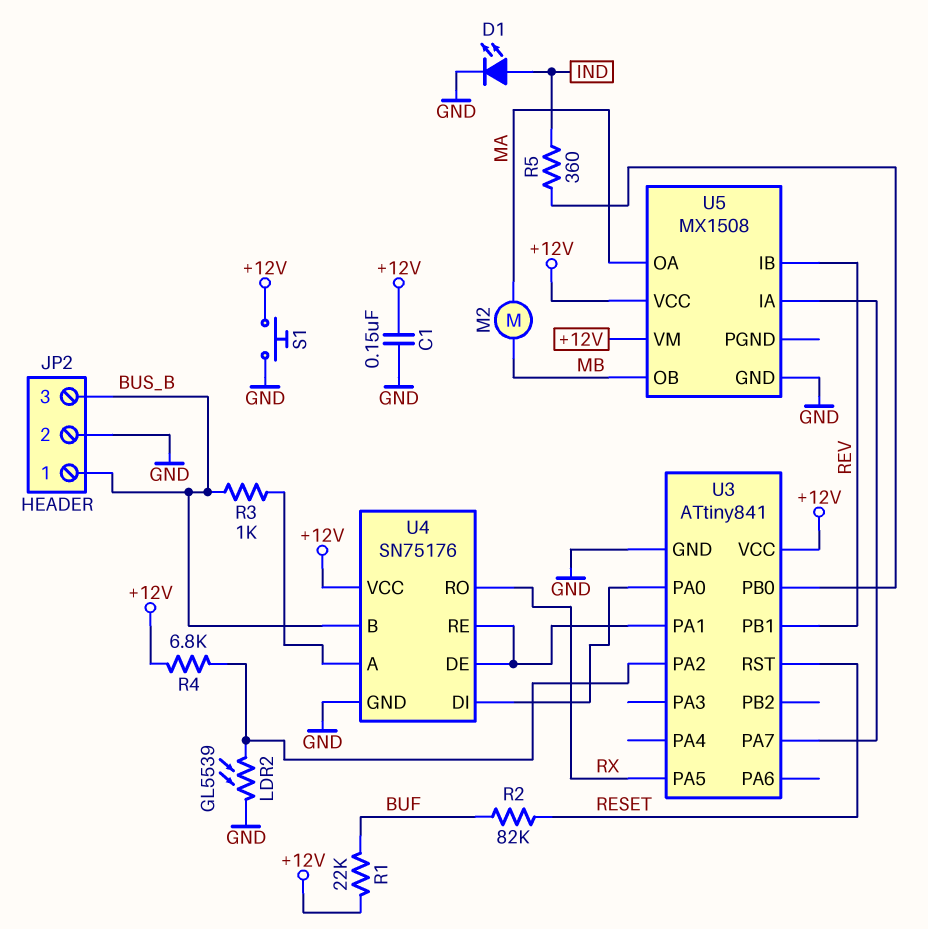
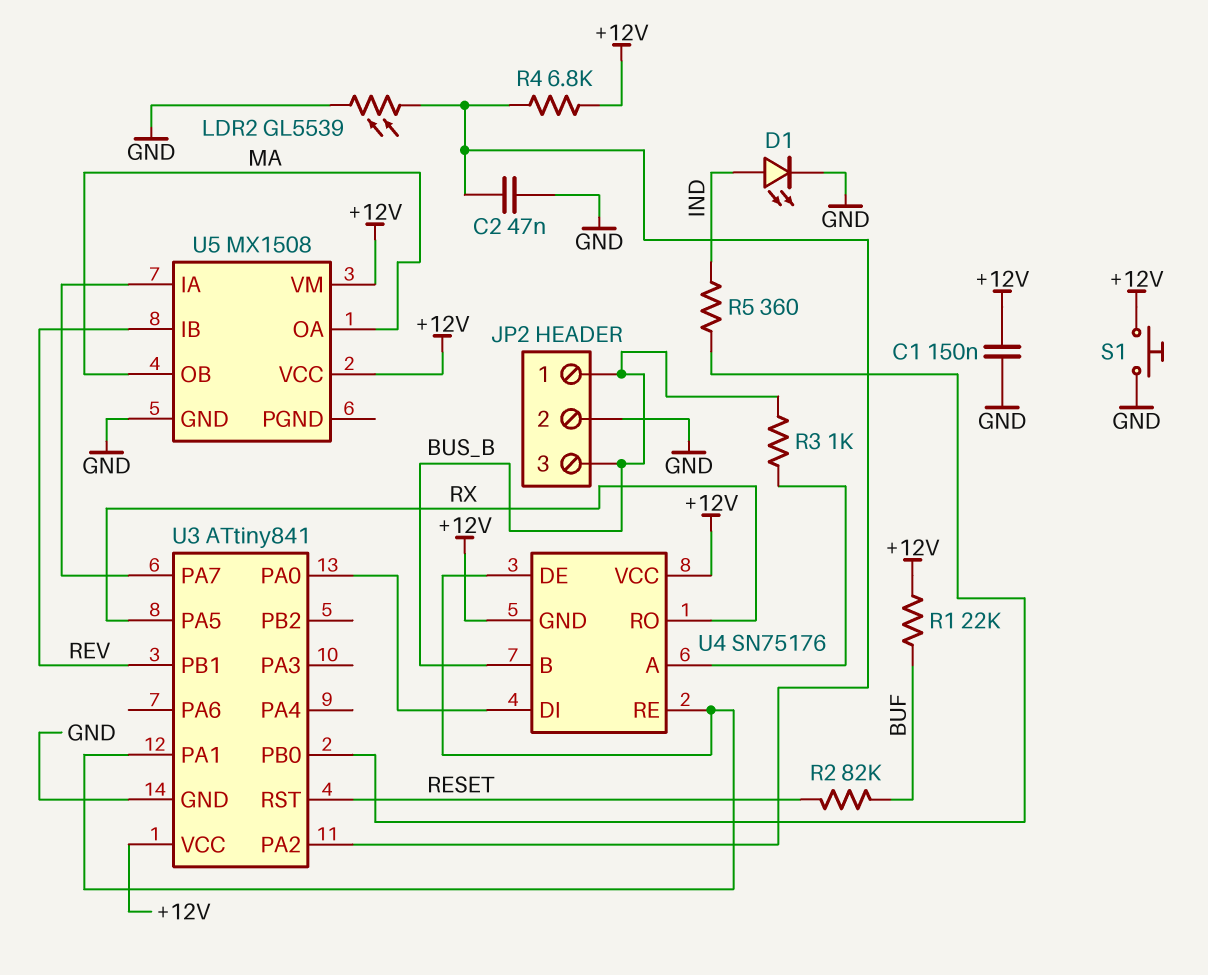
C2: none -> 47nF (GND, U3/PA2)
M2: motor (MA, MB) -> none
U4 pin GND: GND -> +12V
U5 pin OB: MB -> MA

